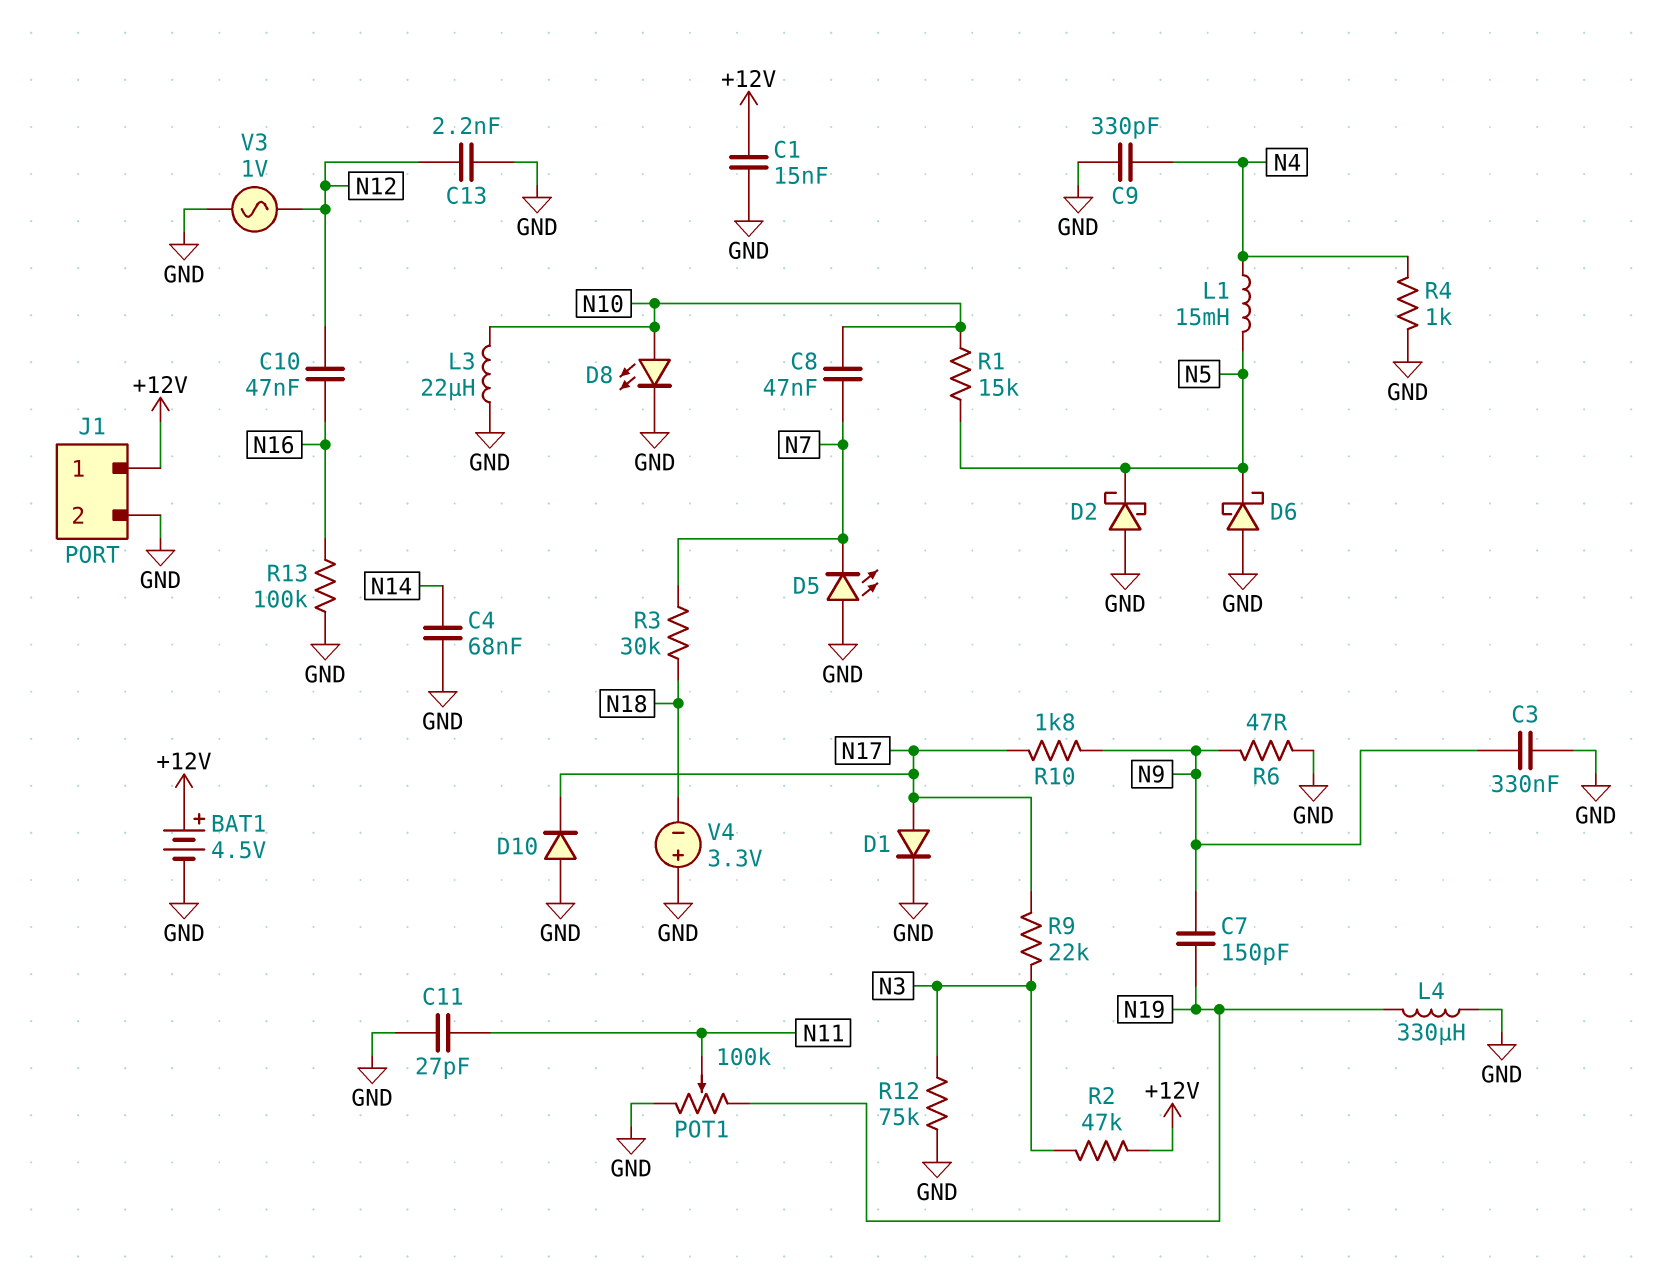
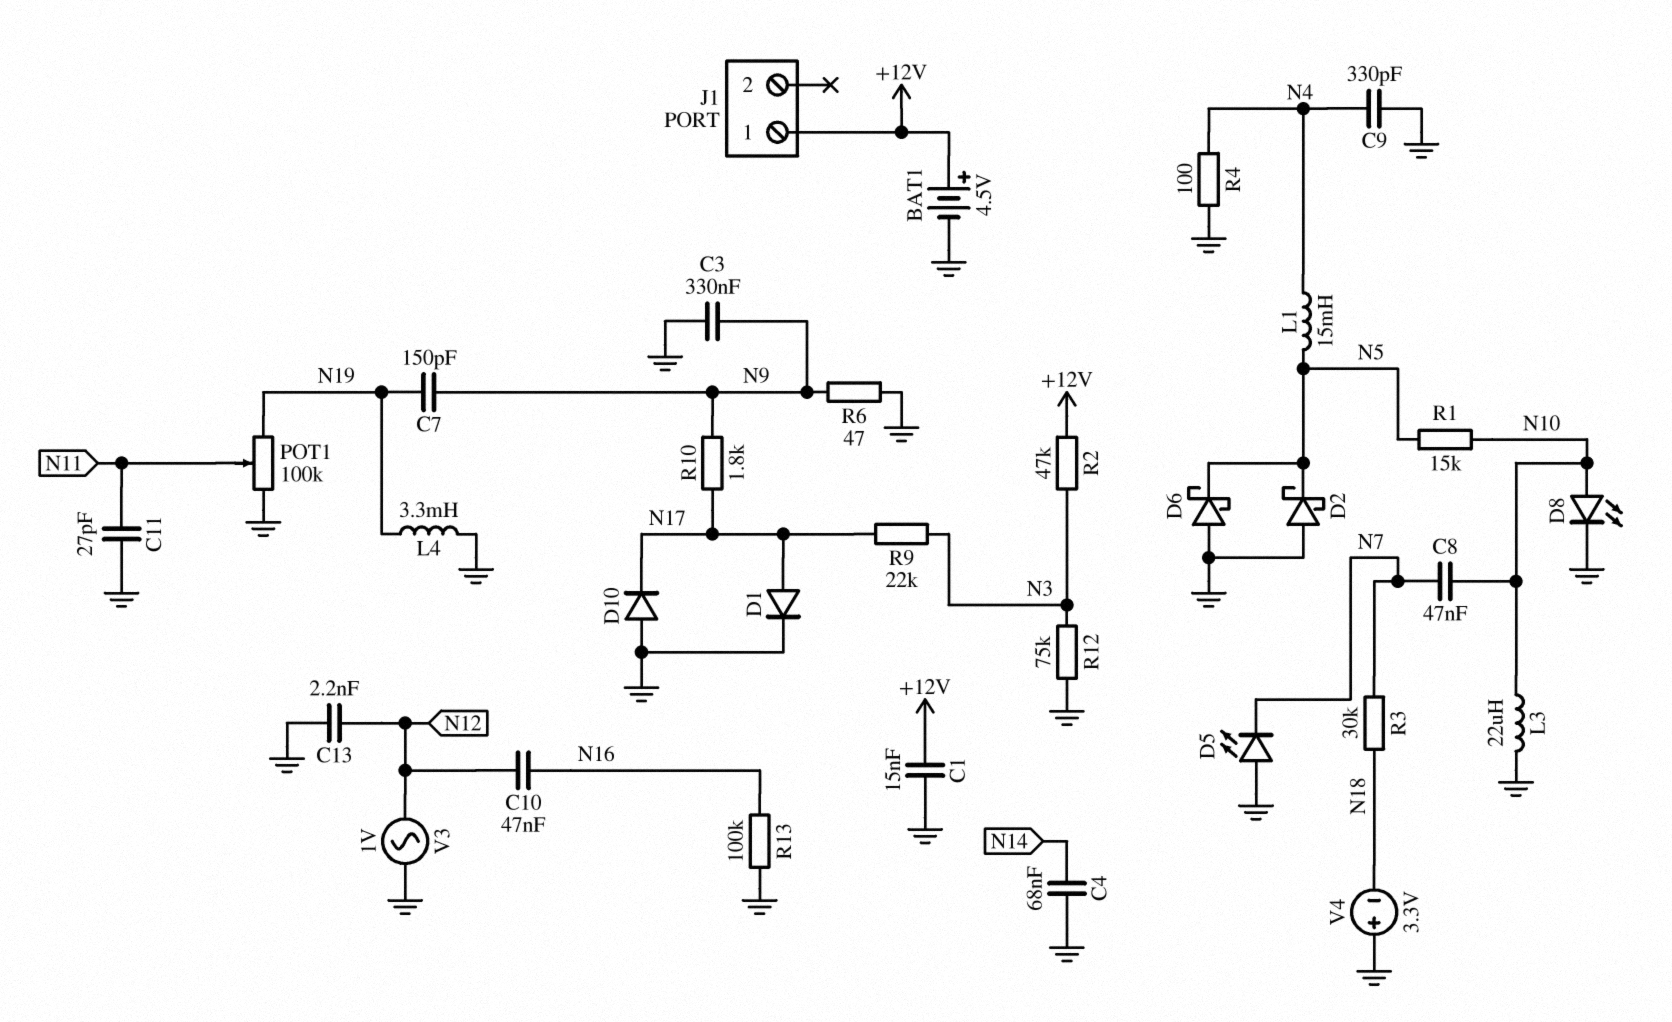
J1 pin 2: GND -> none
L4: 330uH (GND, N19) -> 3.3mH (GND, N19)
R4: 1k (GND, N4) -> 100 (GND, N4)

